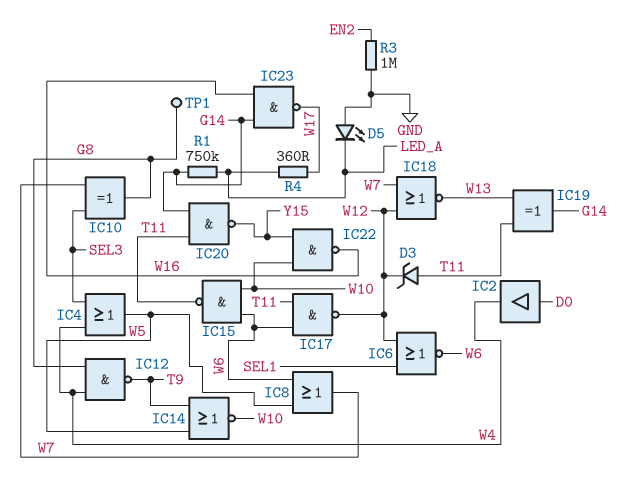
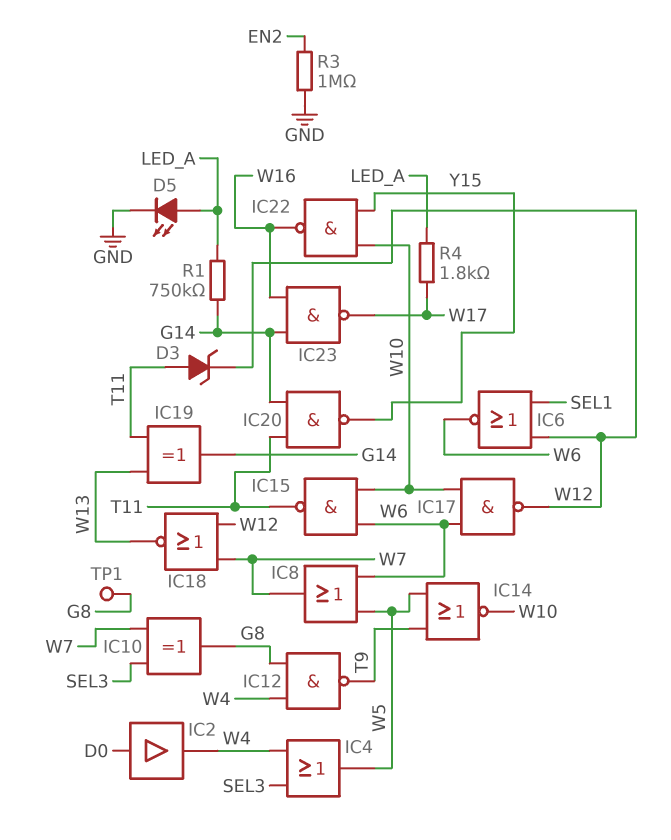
D5: LED (A GND, K LED_A) -> LED (A LED_A, K GND)
IC17: NAND (in T11, in W6, out W12) -> NAND (in W6, in W10, out W12)
R4: 360 (LED_A, W17) -> 1.8k (LED_A, W17)

